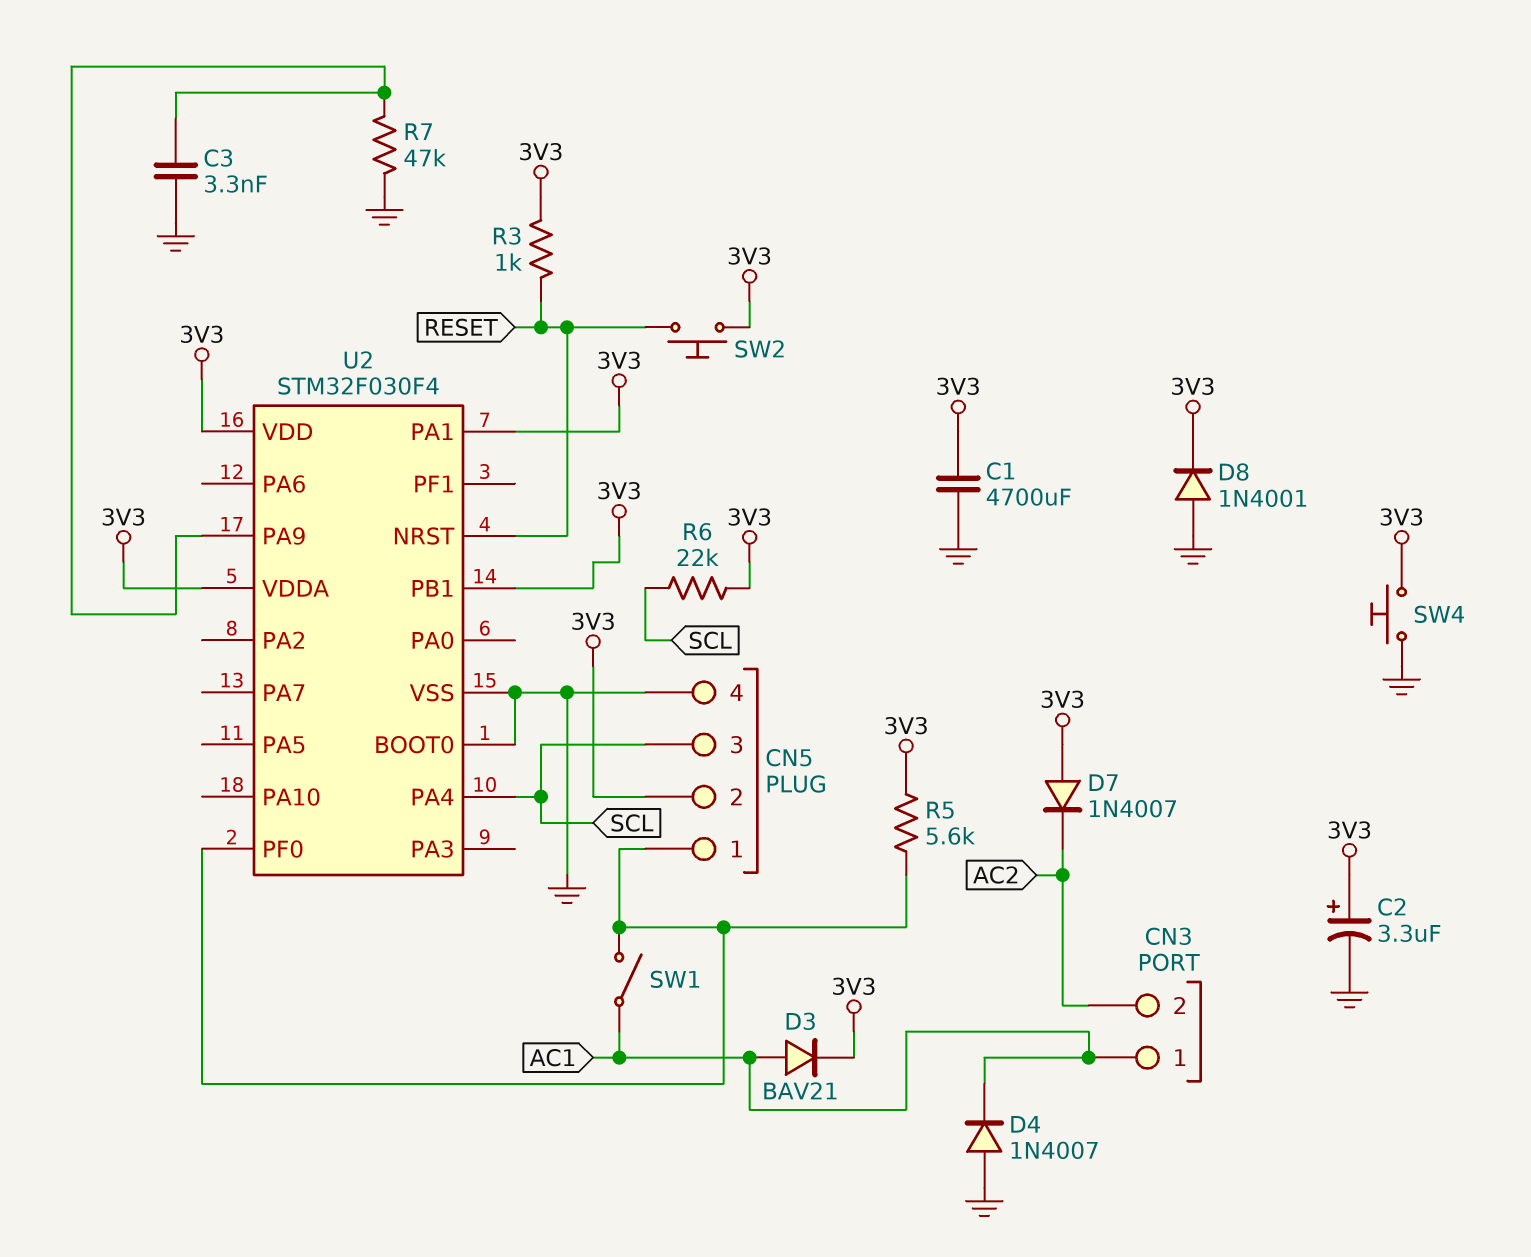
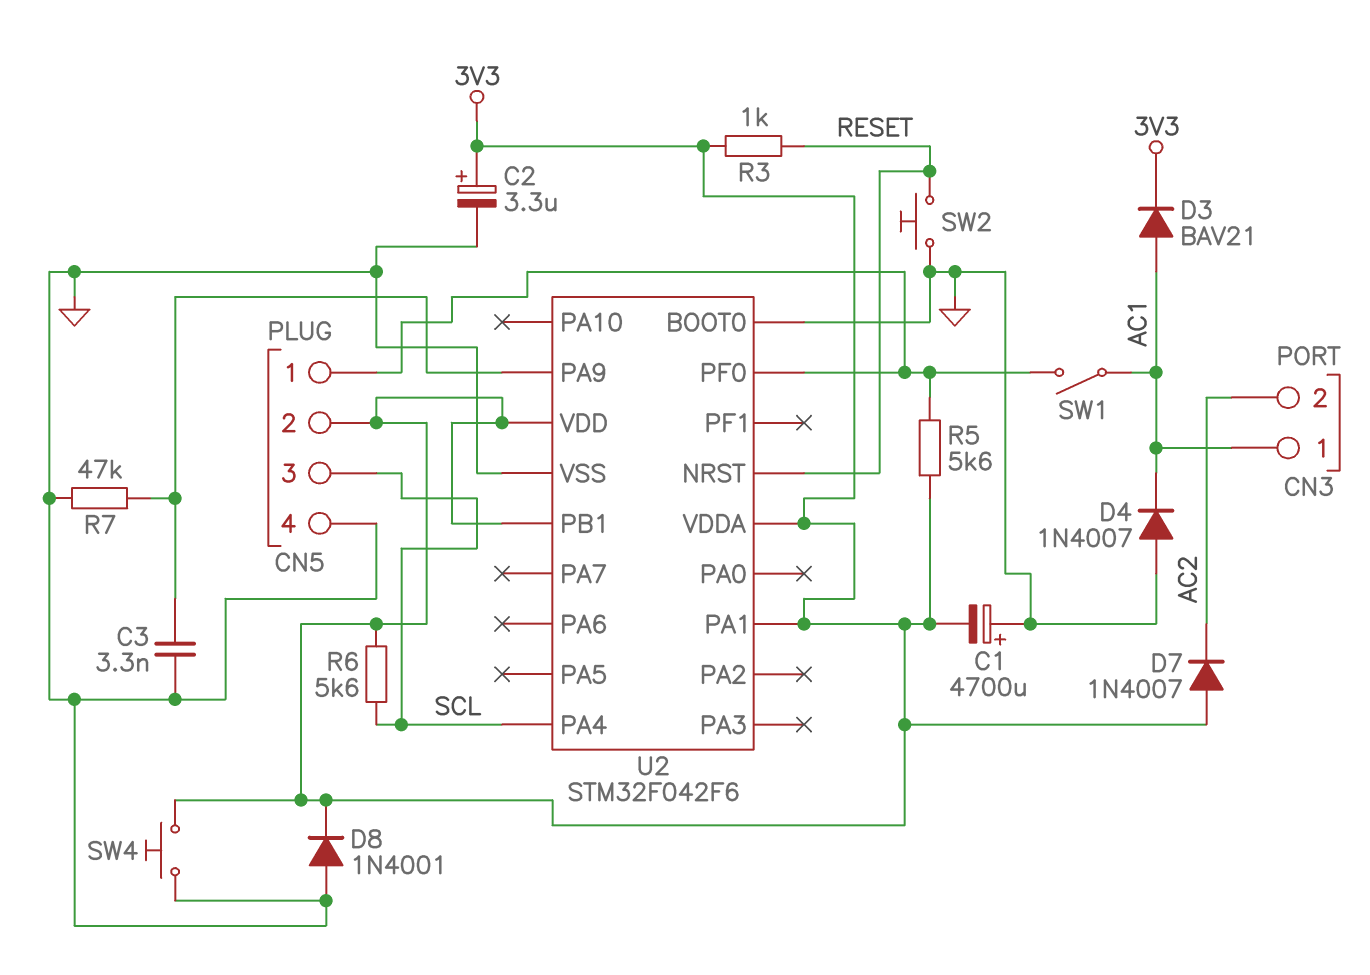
C1: 4700uF (3V3, GND) -> 4700uF (plus GND, minus 3V3)
R6: 22k (3V3, SCL) -> 5.6k (3V3, SCL)
SW2: button (3V3, RESET) -> button (GND, RESET)
U2: STM32F030F4 -> STM32F042F6

